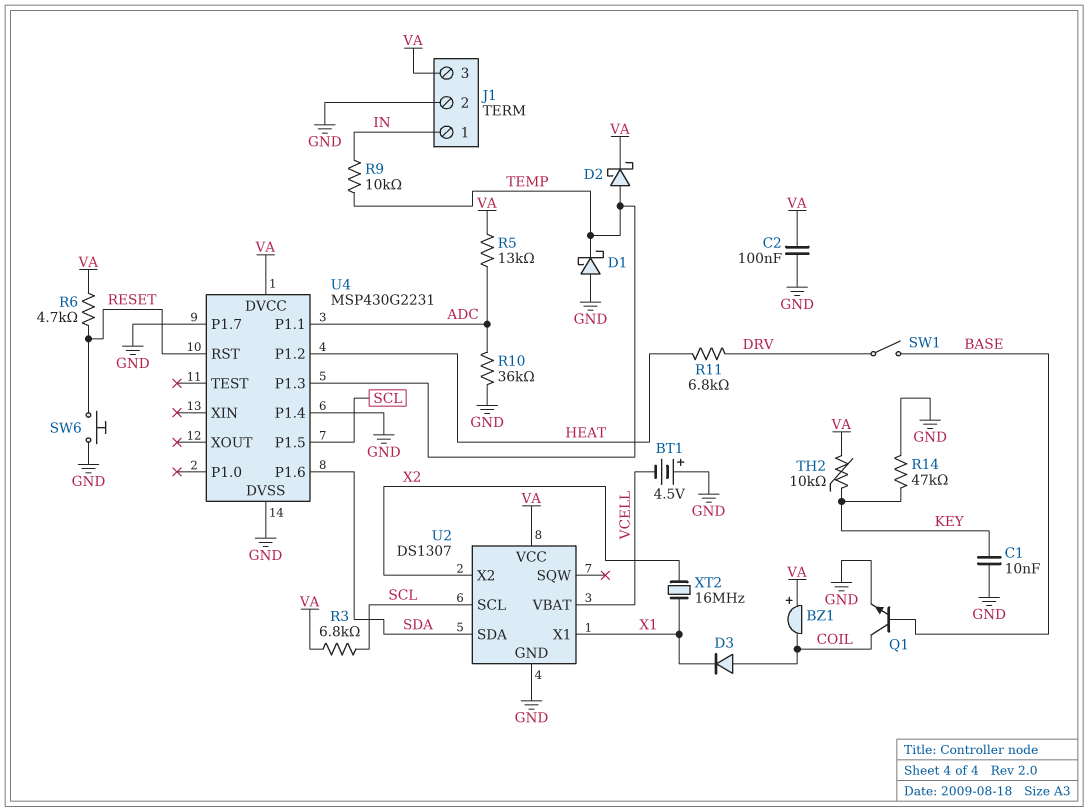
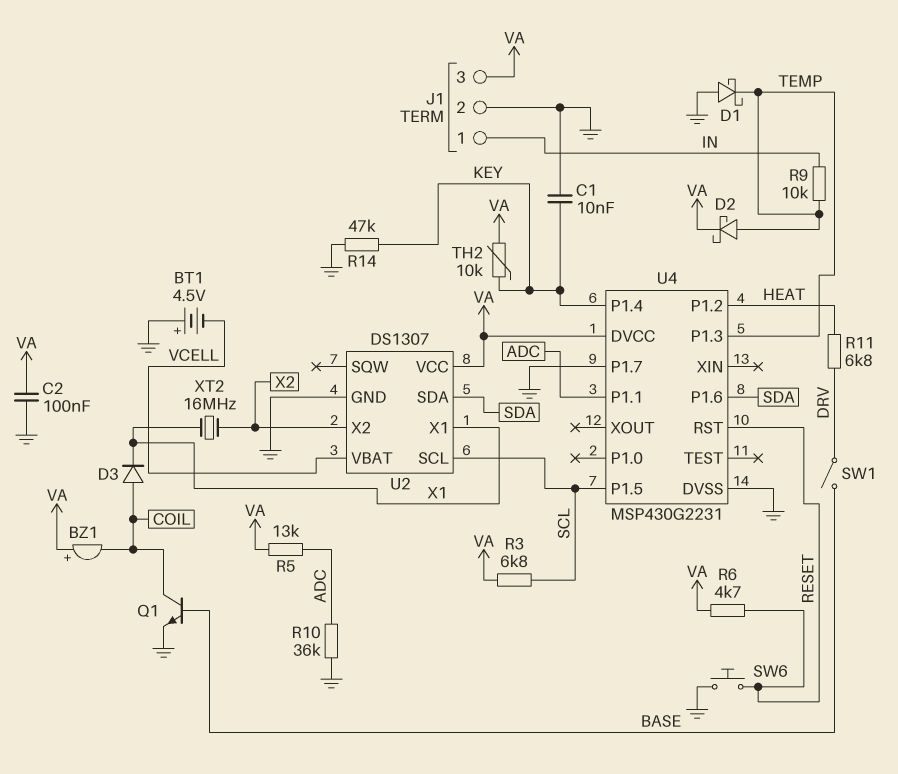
U4 pin P1.4: GND -> KEY

